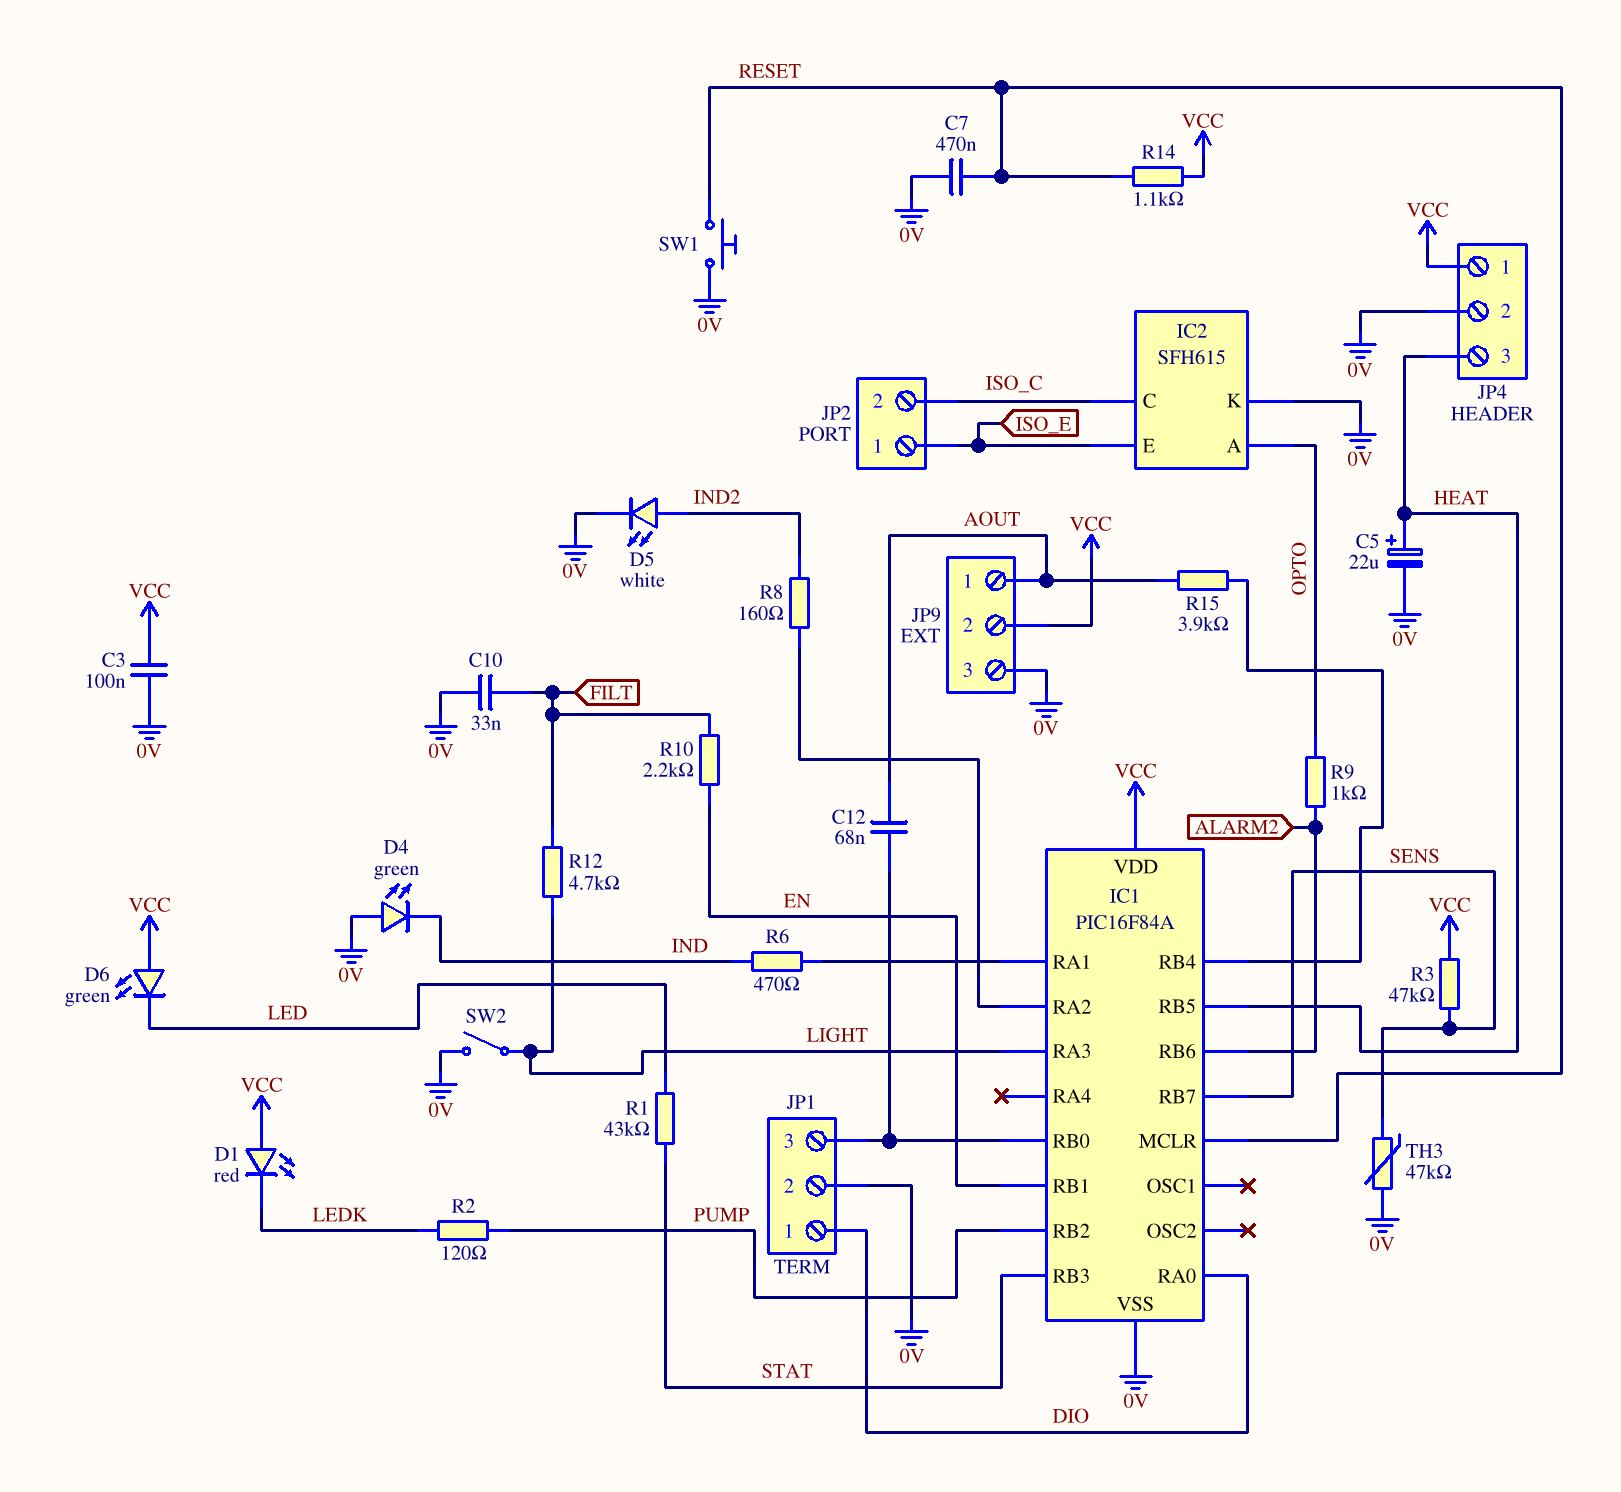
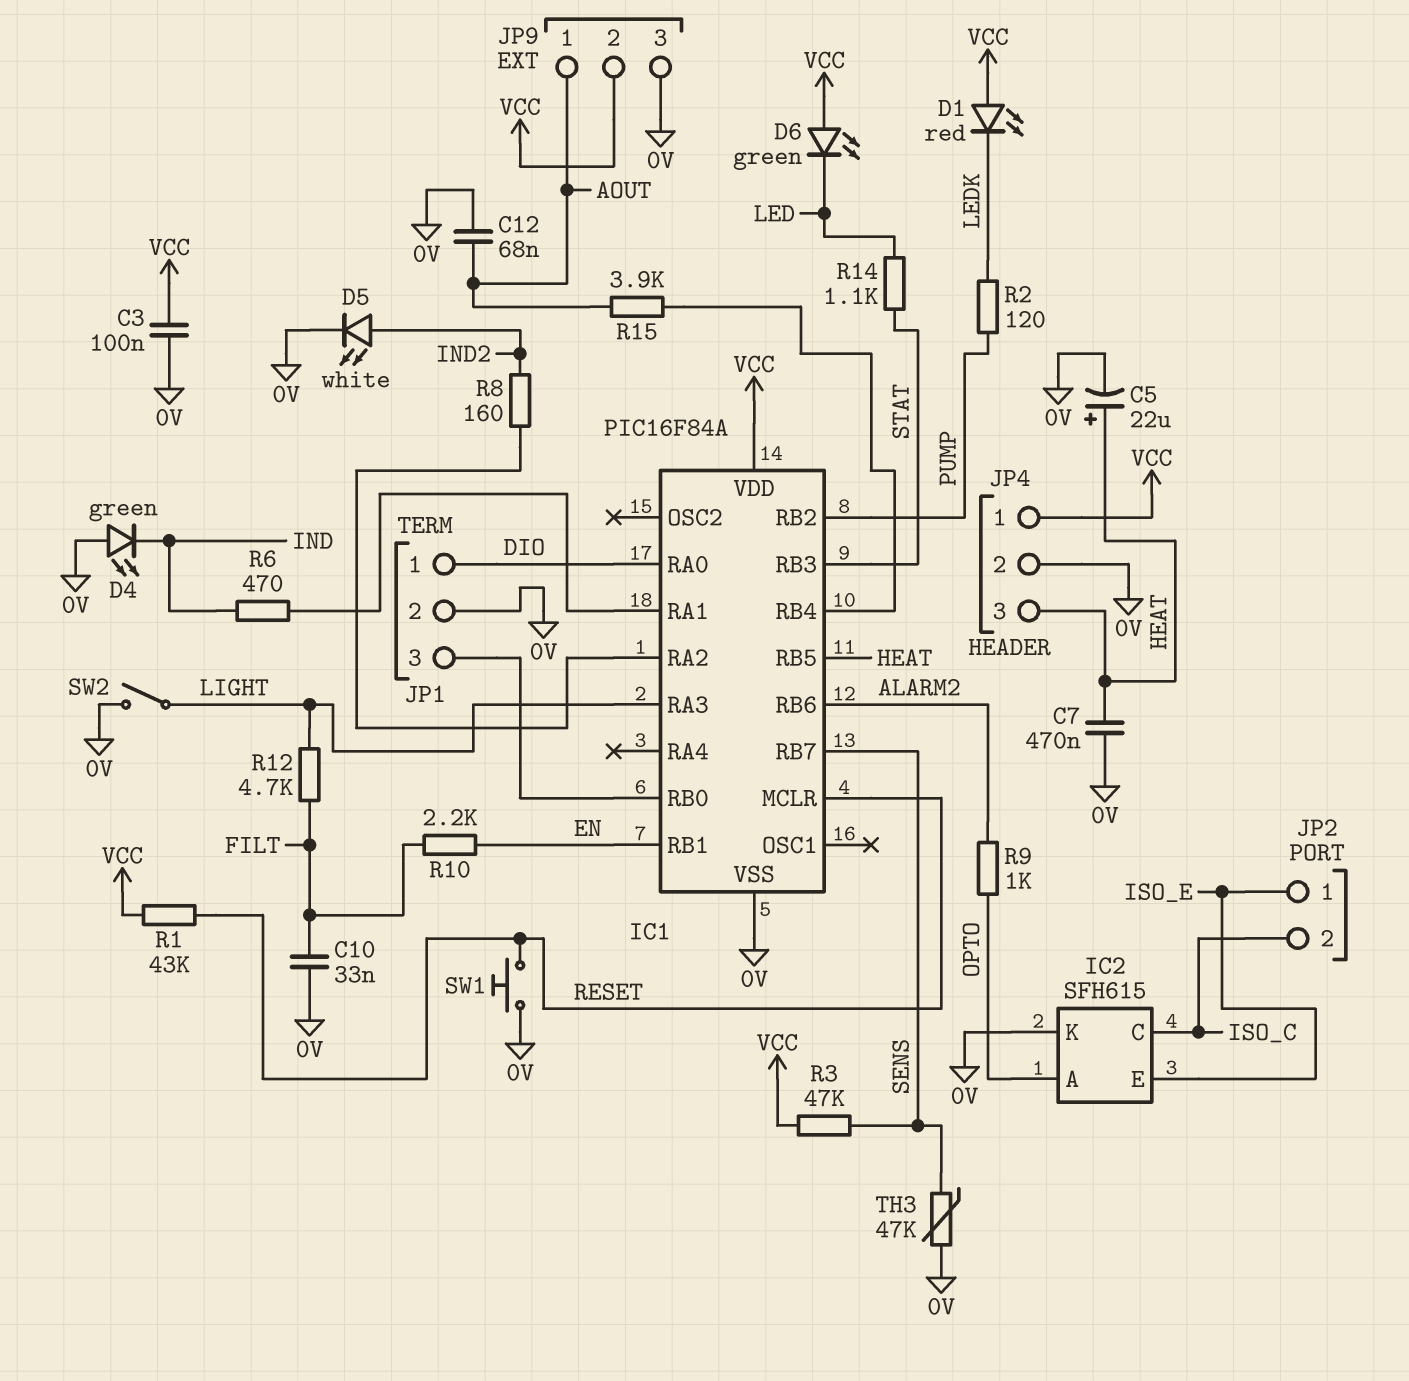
C7: 470nF (0V, RESET) -> 470nF (0V, HEAT)
C12: 68nF (AOUT, IC1/RB0) -> 68nF (0V, AOUT)
R1: 43k (LED, STAT) -> 43k (RESET, VCC)
R14: 1.1k (RESET, VCC) -> 1.1k (LED, STAT)

